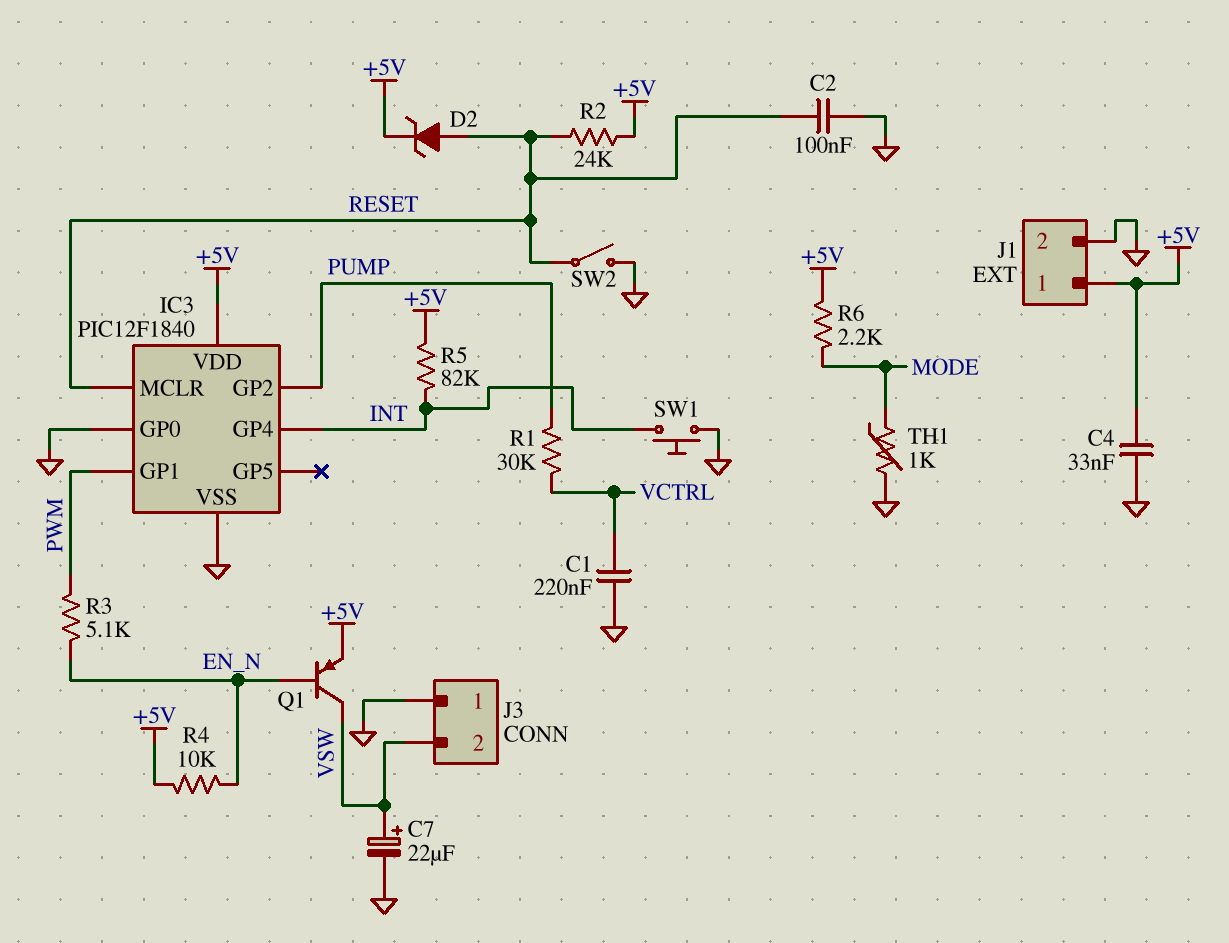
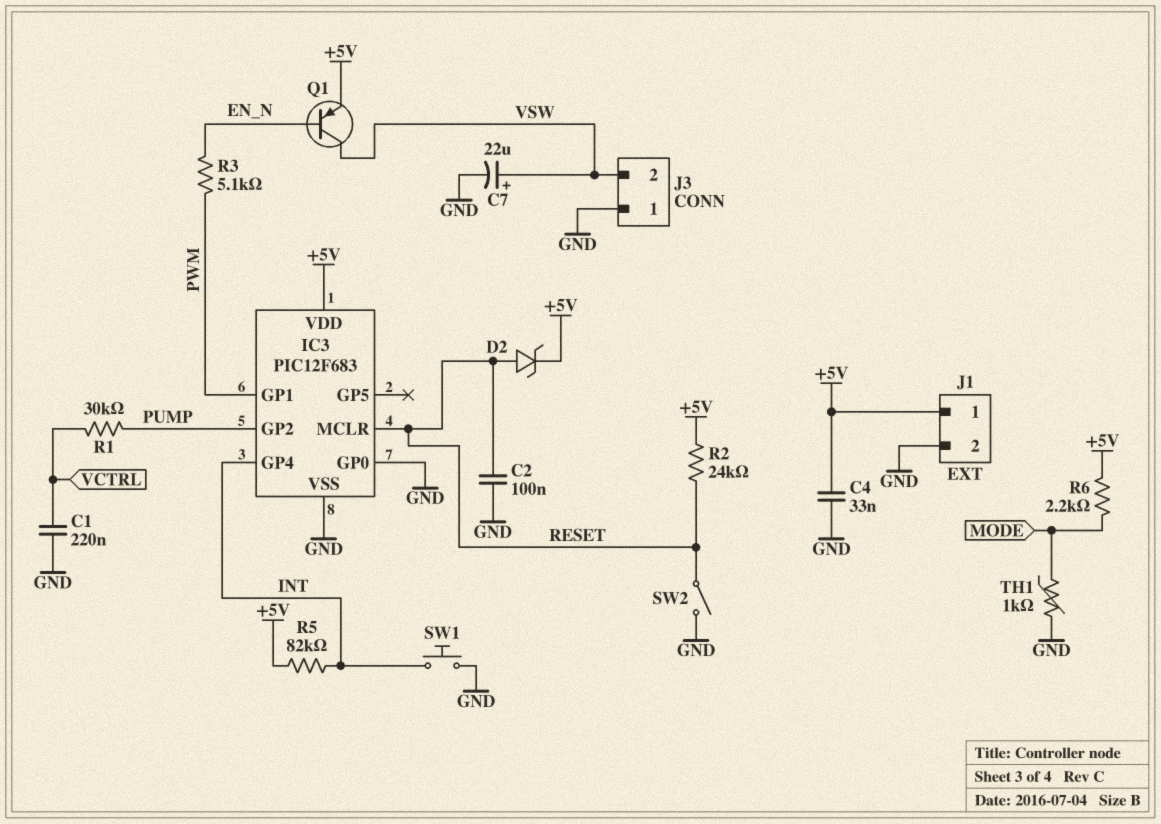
IC3: PIC12F1840 -> PIC12F683
R4: 10k (+5V, EN_N) -> none

